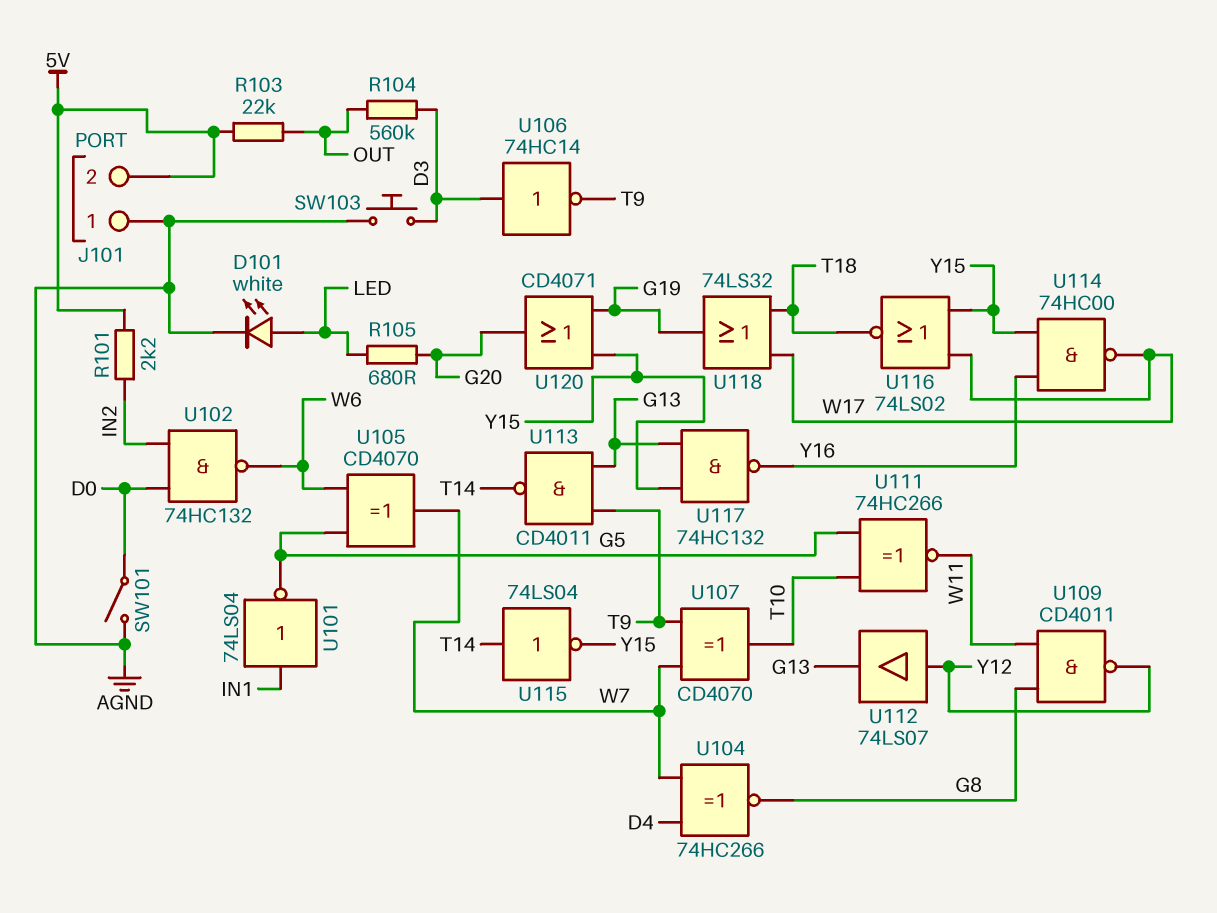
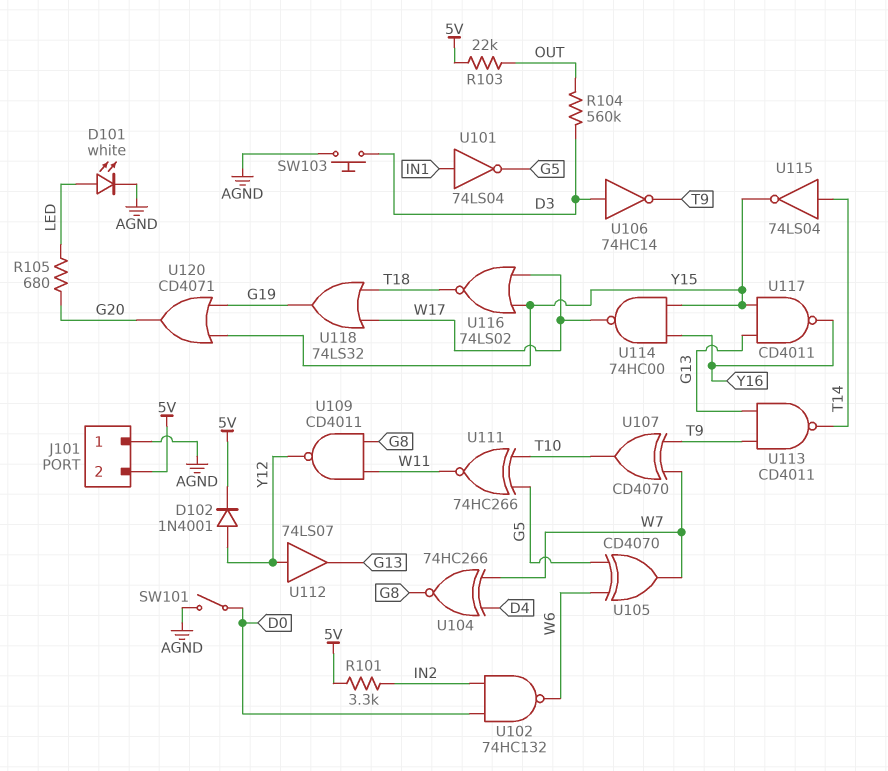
D102: none -> diode 1N4001 (A Y12, K 5V)
R101: 2.2k (5V, IN2) -> 3.3k (5V, IN2)
U117: NAND 74HC132 (in G13, in Y15, out Y16) -> NAND CD4011 (in G13, in Y15, out Y16)

